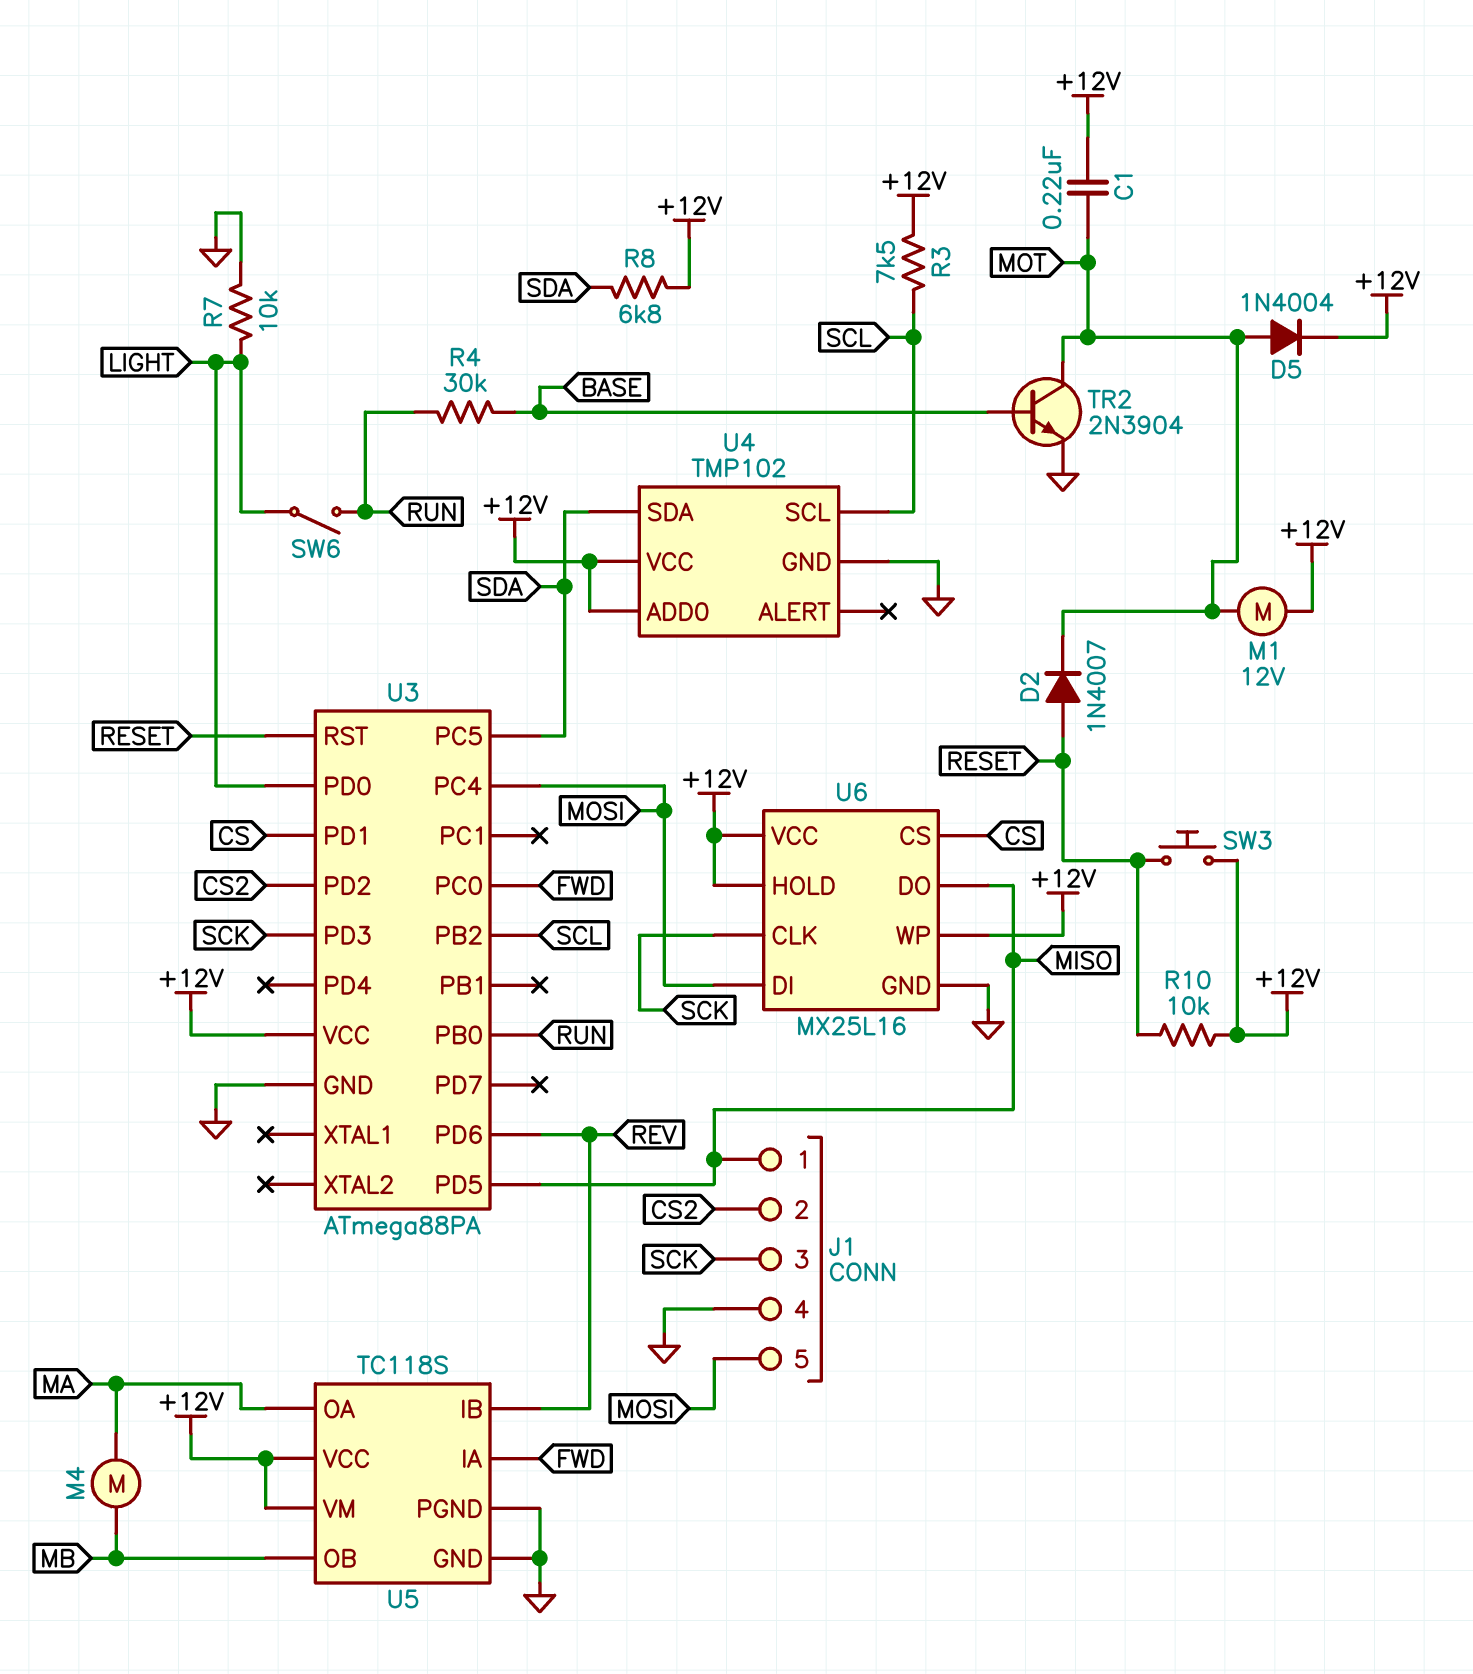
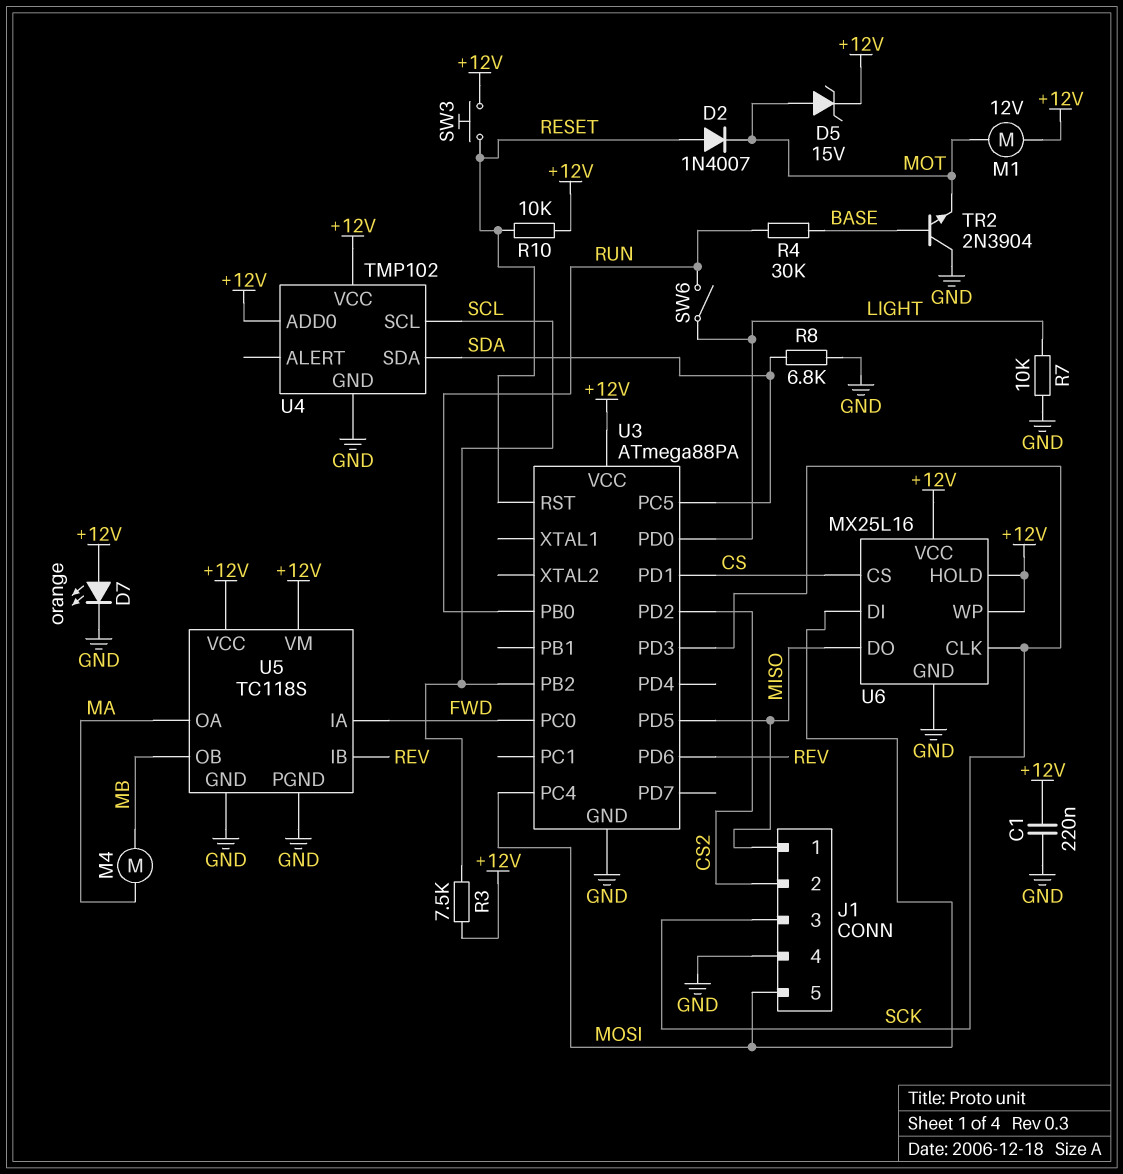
C1: 220nF (+12V, MOT) -> 220nF (+12V, GND)
D5: diode 1N4004 (A MOT, K +12V) -> zener 15V (A MOT, K +12V)
D7: none -> LED orange (A +12V, K GND)
R8: 6.8k (+12V, SDA) -> 6.8k (GND, SDA)
TR2: NPN 2N3904 (B BASE, C MOT, E GND) -> NPN 2N3904 (B BASE, C GND, E MOT)

